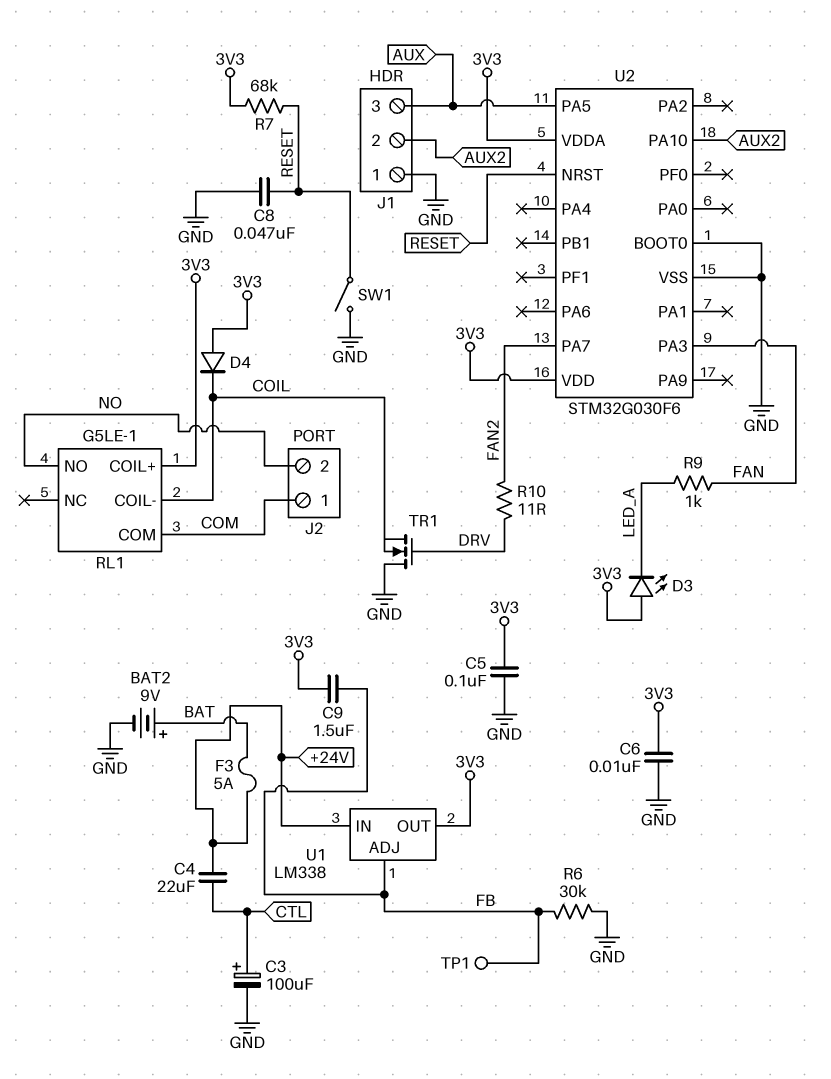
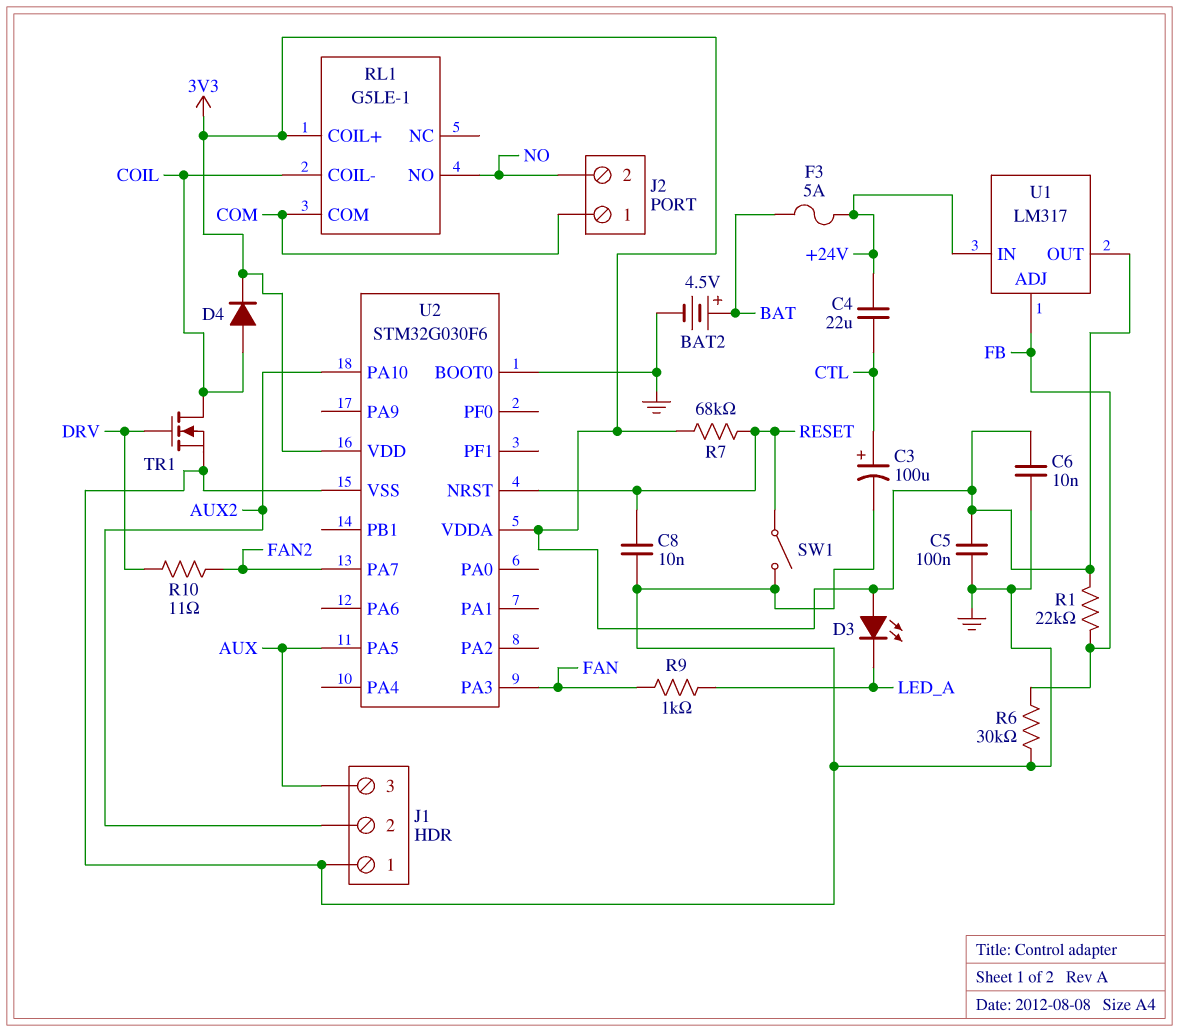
BAT2: 9V (plus BAT, minus GND) -> 4.5V (plus BAT, minus GND)
C8: 47nF (GND, RESET) -> 10nF (GND, RESET)
C9: 1.5uF (3V3, FB) -> none
D4: diode (A 3V3, K COIL) -> diode (A COIL, K 3V3)
R1: none -> 22k (3V3, FB)
TP1: test point (FB) -> none
TR1: NMOS (G DRV, D GND, S COIL) -> NMOS (G DRV, D COIL, S GND)
U1: LM338 -> LM317

